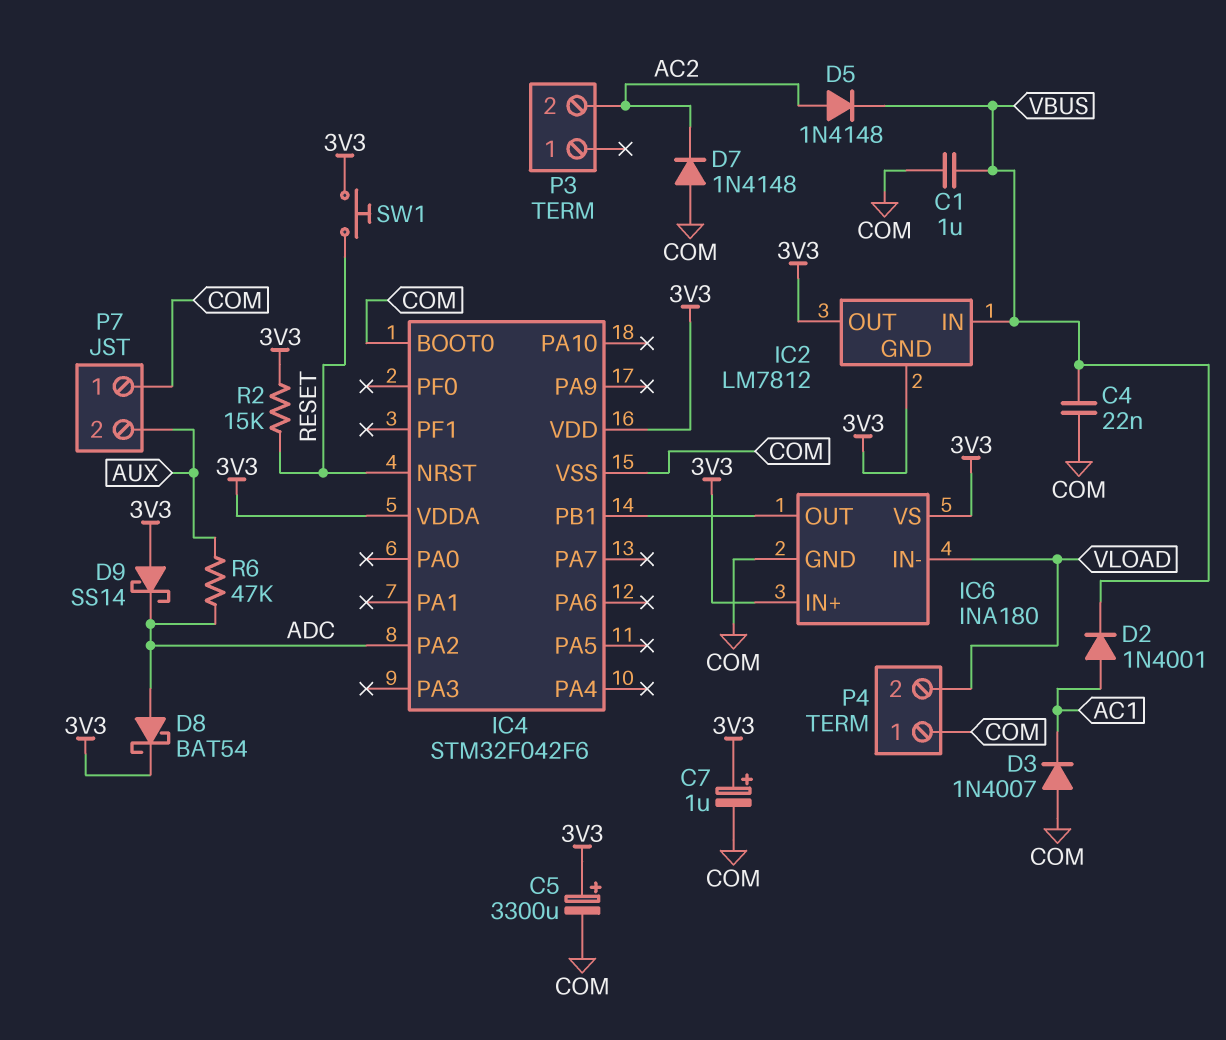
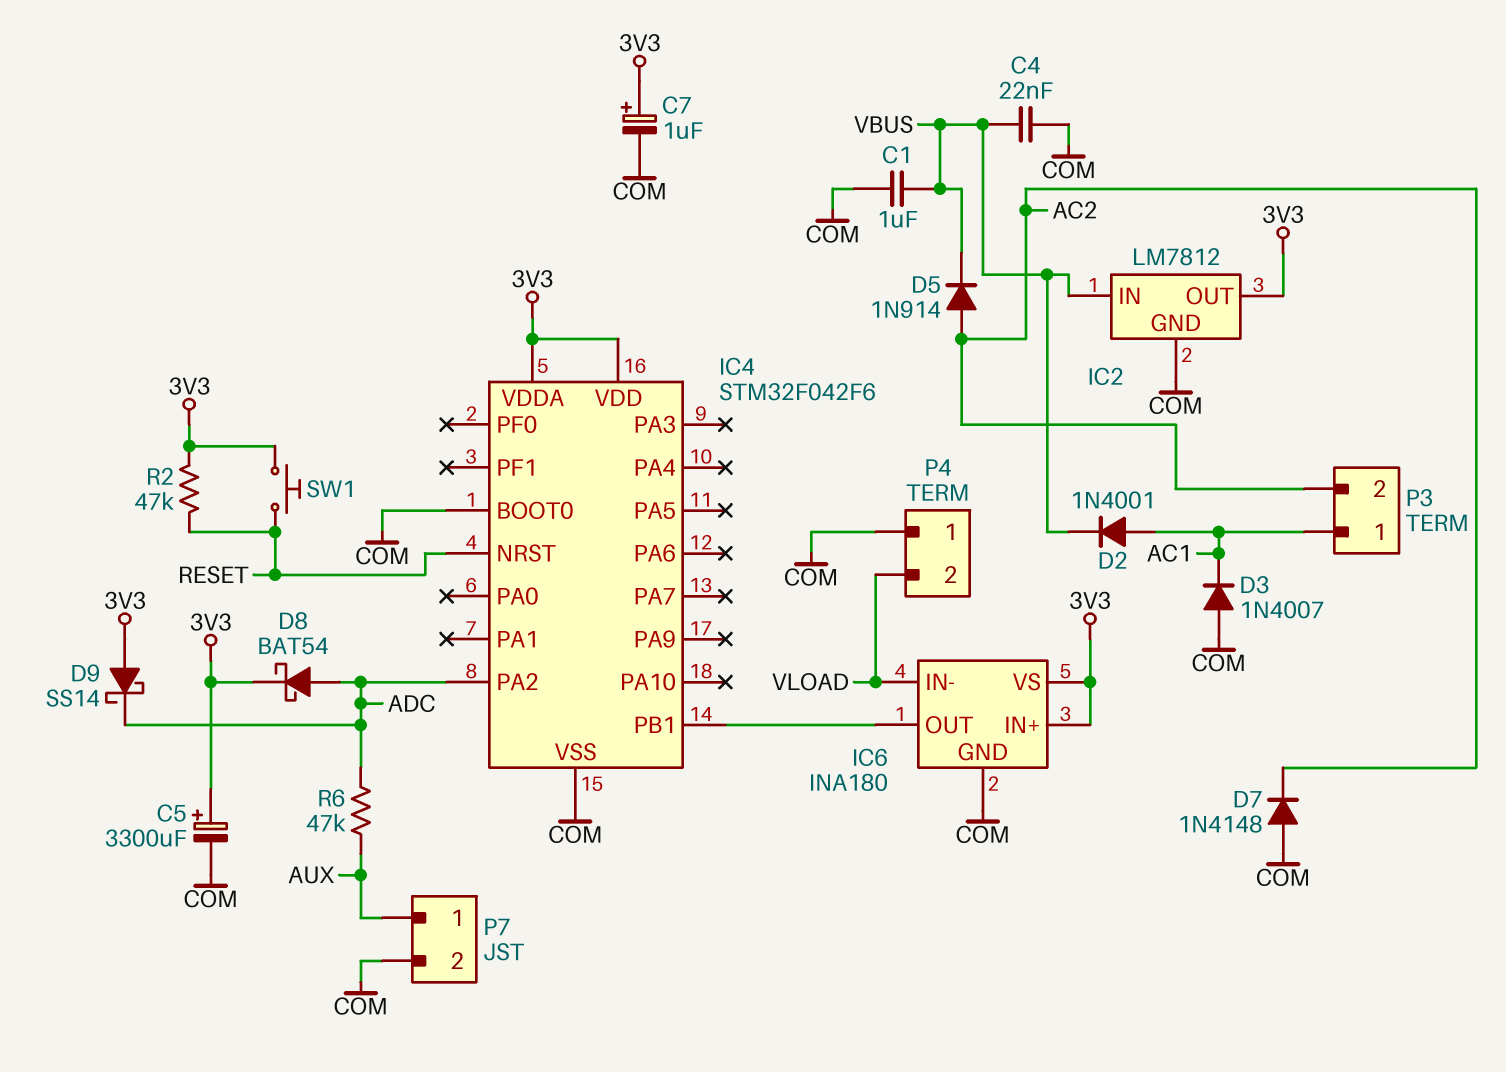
D5: diode 1N4148 (A AC2, K VBUS) -> diode 1N914 (A AC2, K VBUS)
IC2 pin GND: 3V3 -> COM
P3 pin 1: none -> AC1
P7 pin 1: COM -> AUX
P7 pin 2: AUX -> COM
R2: 15k (3V3, RESET) -> 47k (3V3, RESET)

